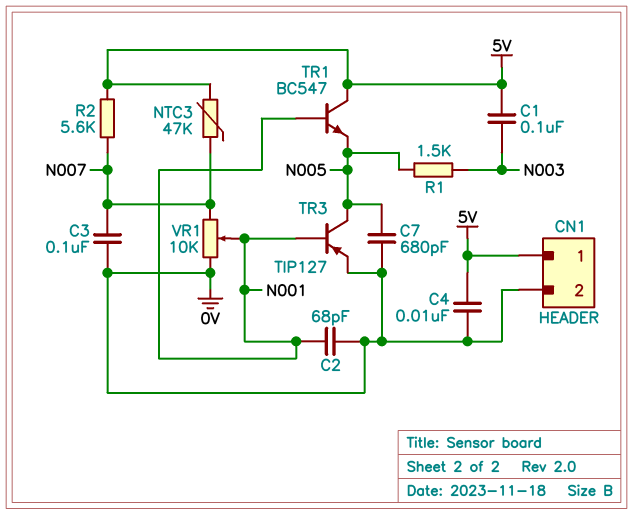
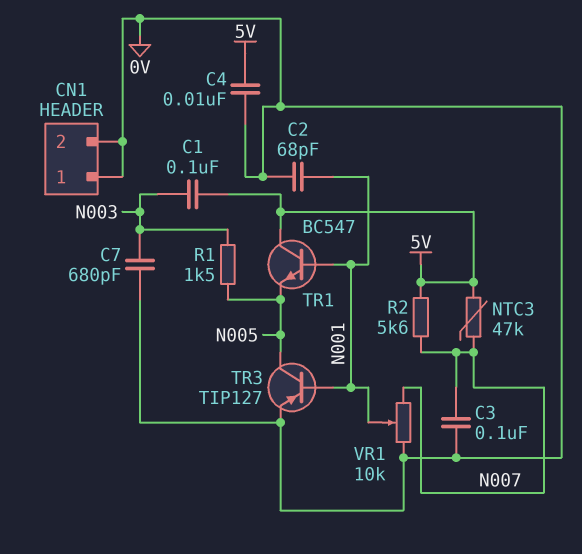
C7: 680pF (0V, N005) -> 680pF (0V, N003)
CN1 pin 1: 5V -> 0V

